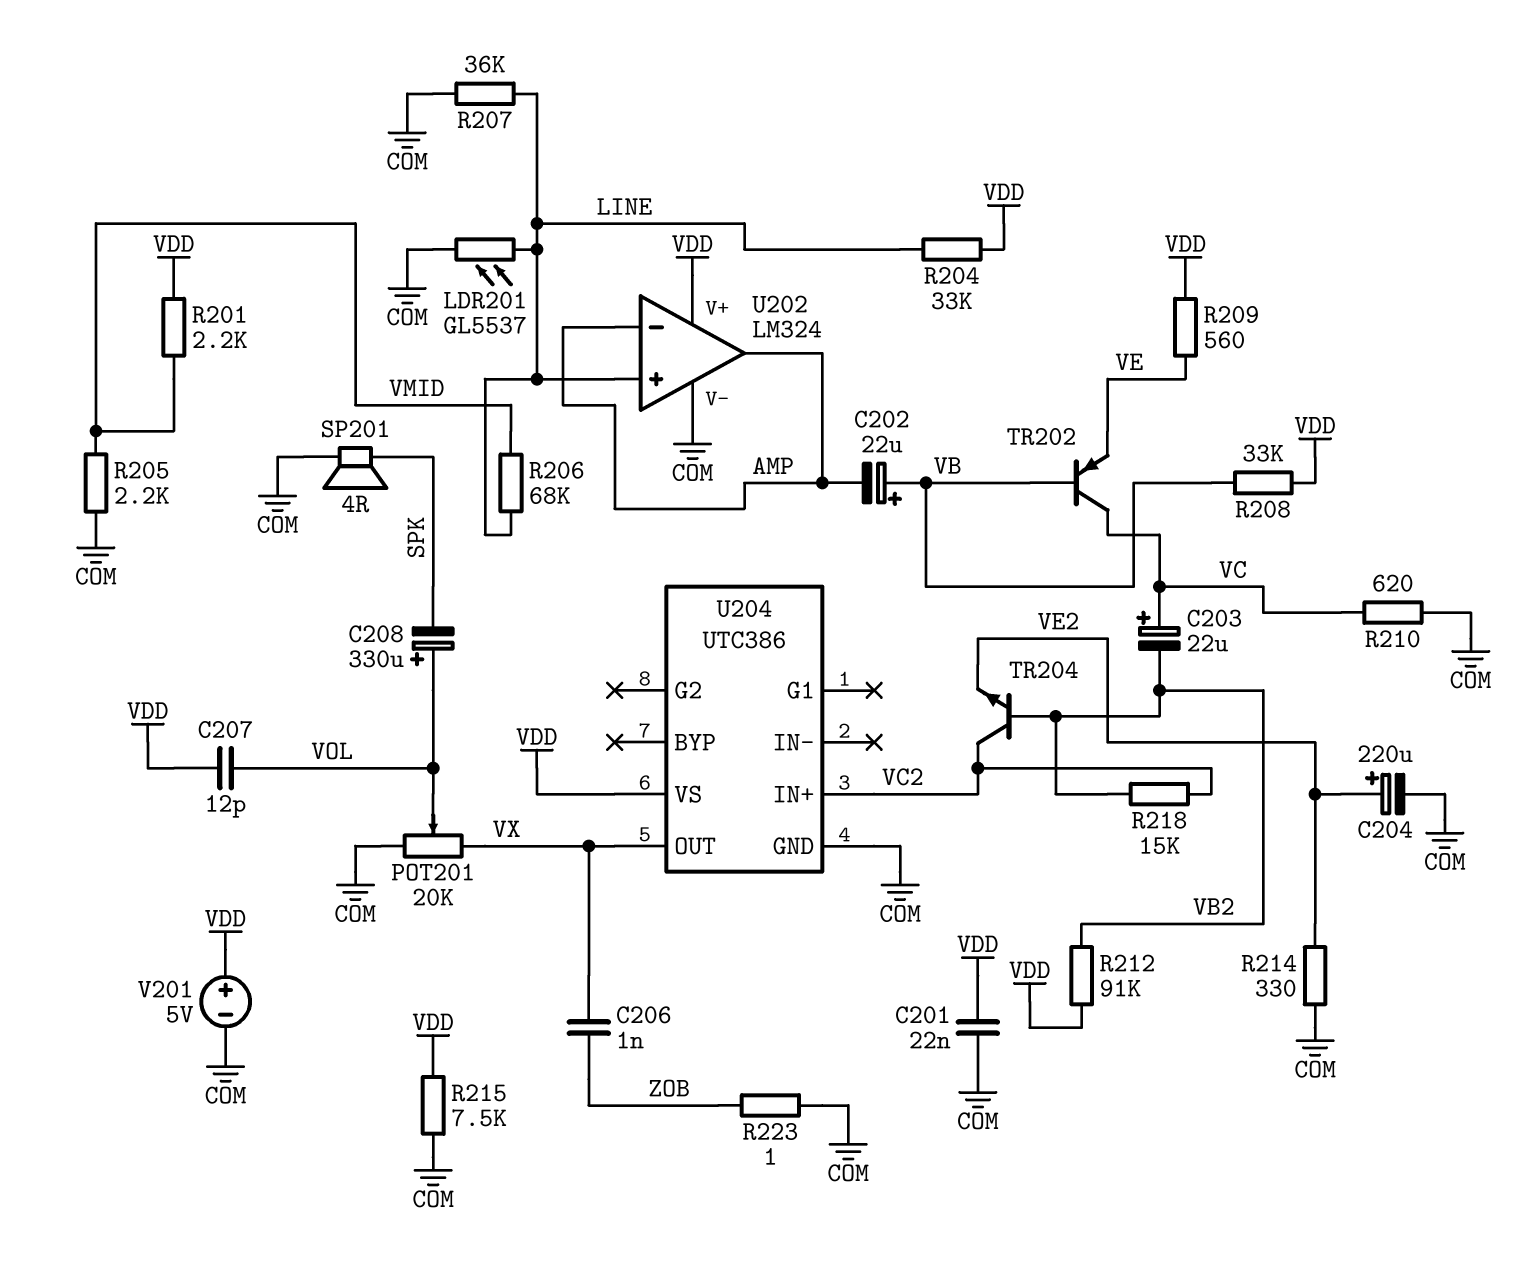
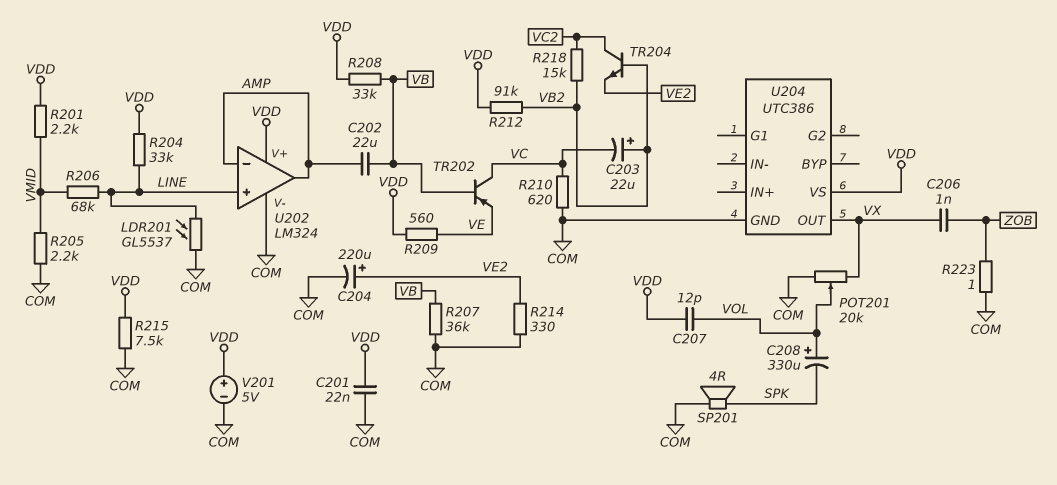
C202: 22uF (plus VB, minus AMP) -> 22uF (AMP, VB)
C203: 22uF (plus VC, minus VB2) -> 22uF (plus VB2, minus VC)
R207: 36k (COM, LINE) -> 36k (COM, VB)
U204 pin IN+: VC2 -> none

